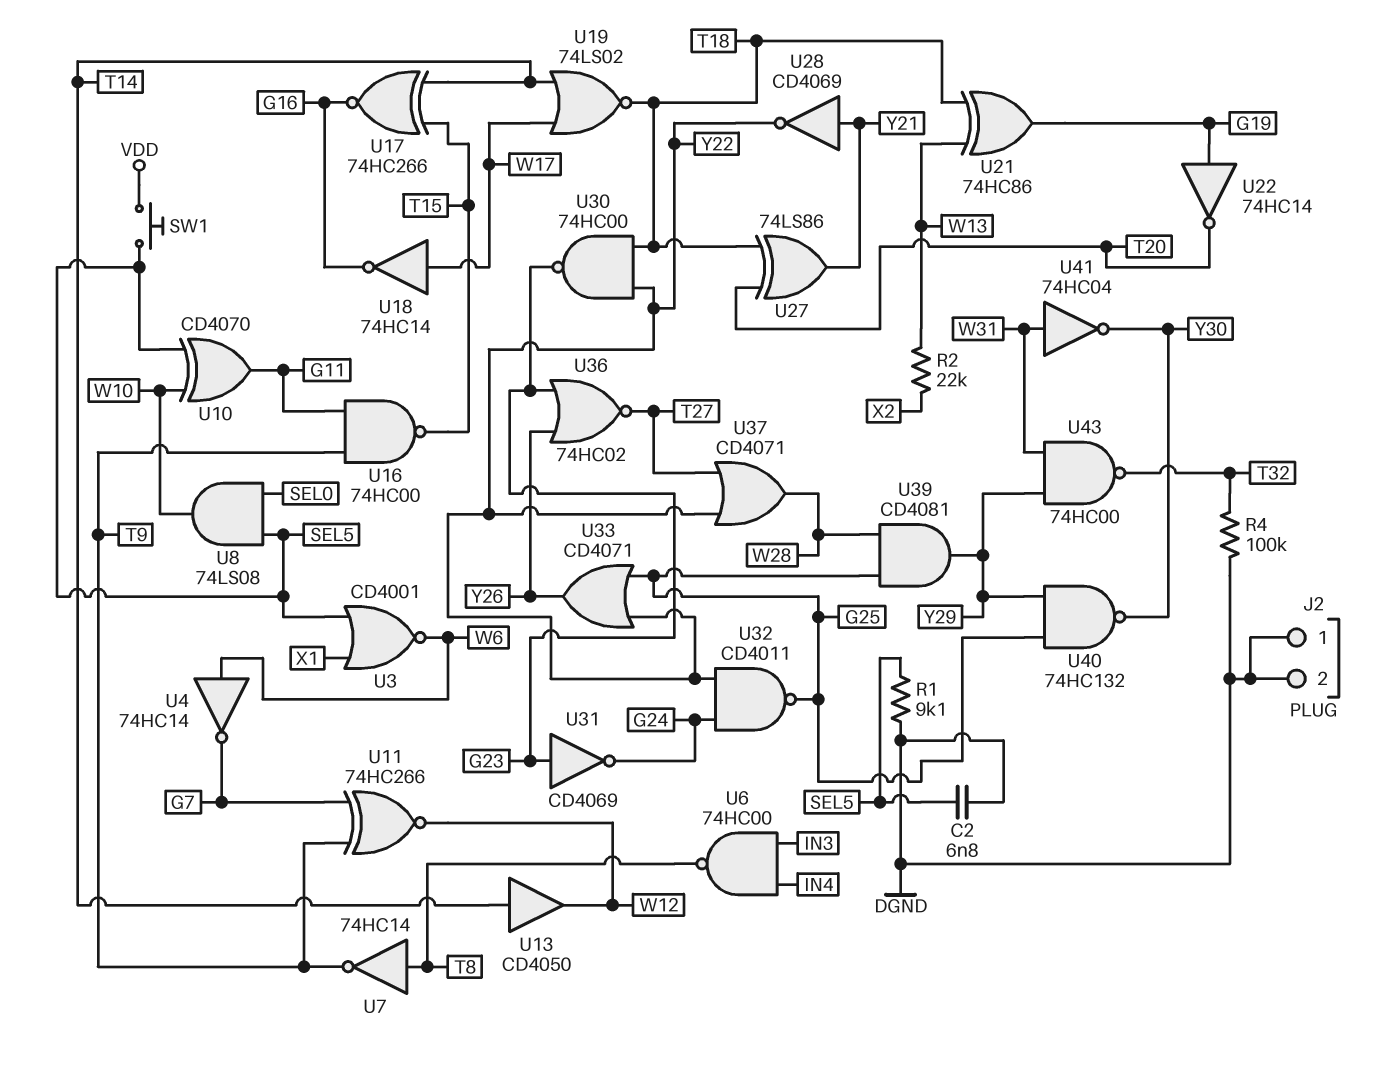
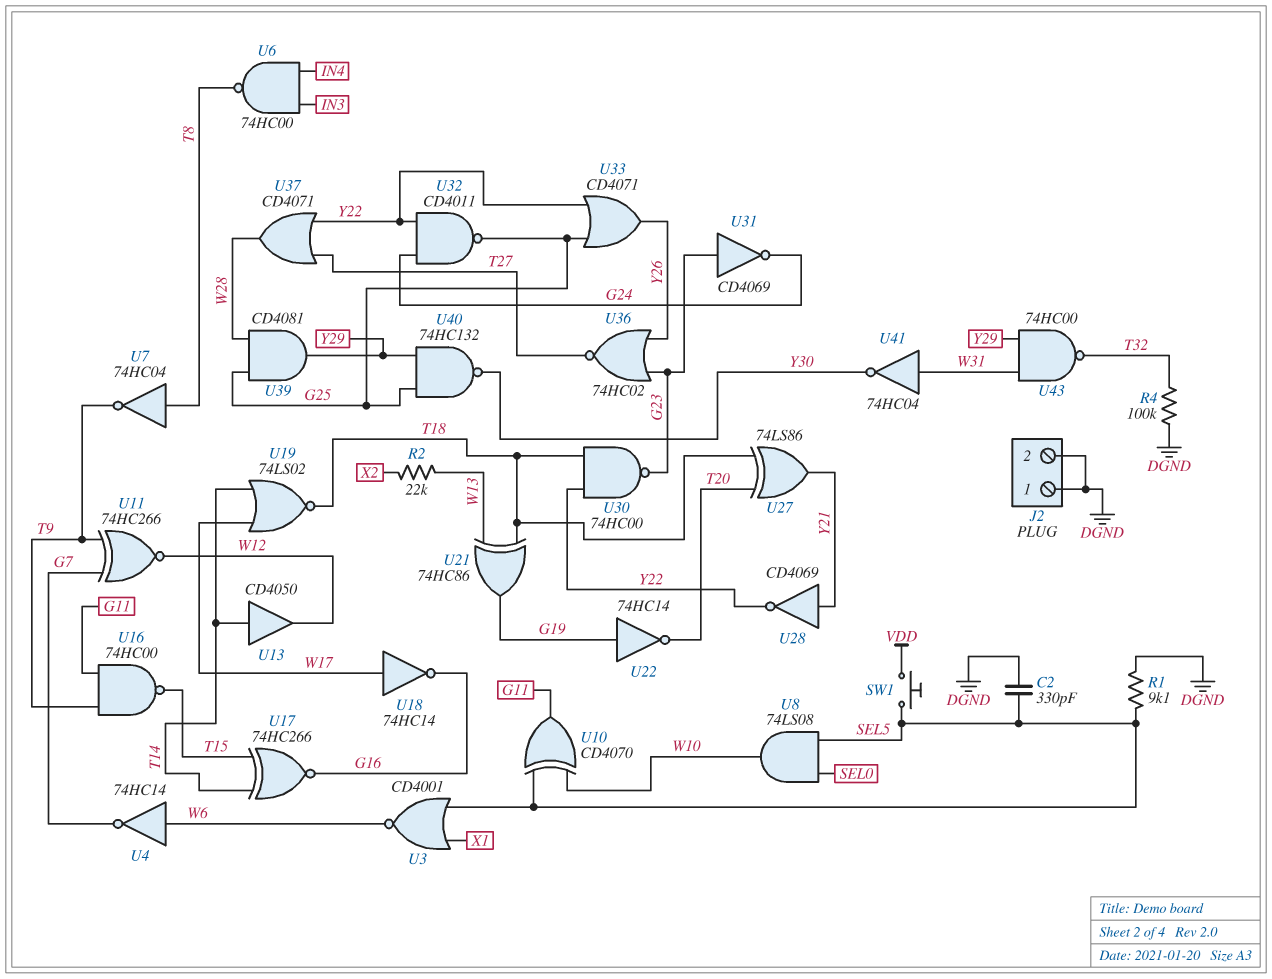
C2: 6.8nF (DGND, SEL5) -> 330pF (DGND, SEL5)
U7: NOT 74HC14 (in T8, out T9) -> NOT 74HC04 (in T8, out T9)

